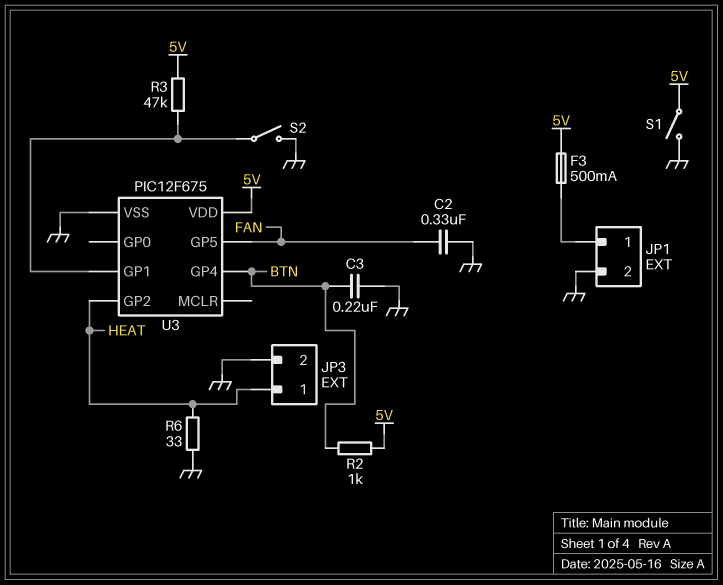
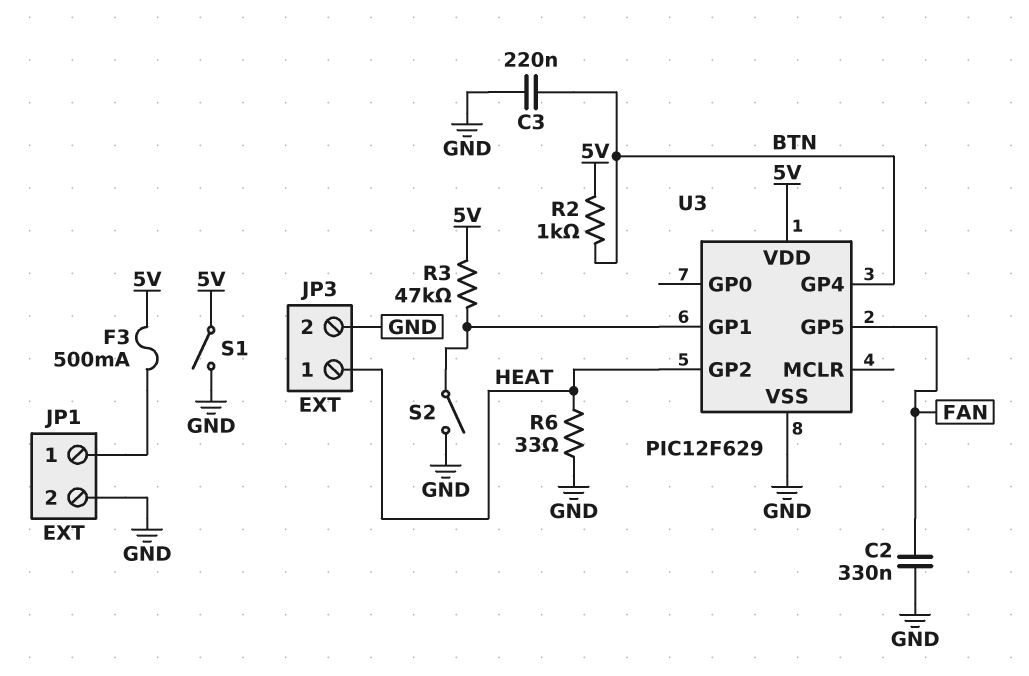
U3: PIC12F675 -> PIC12F629

